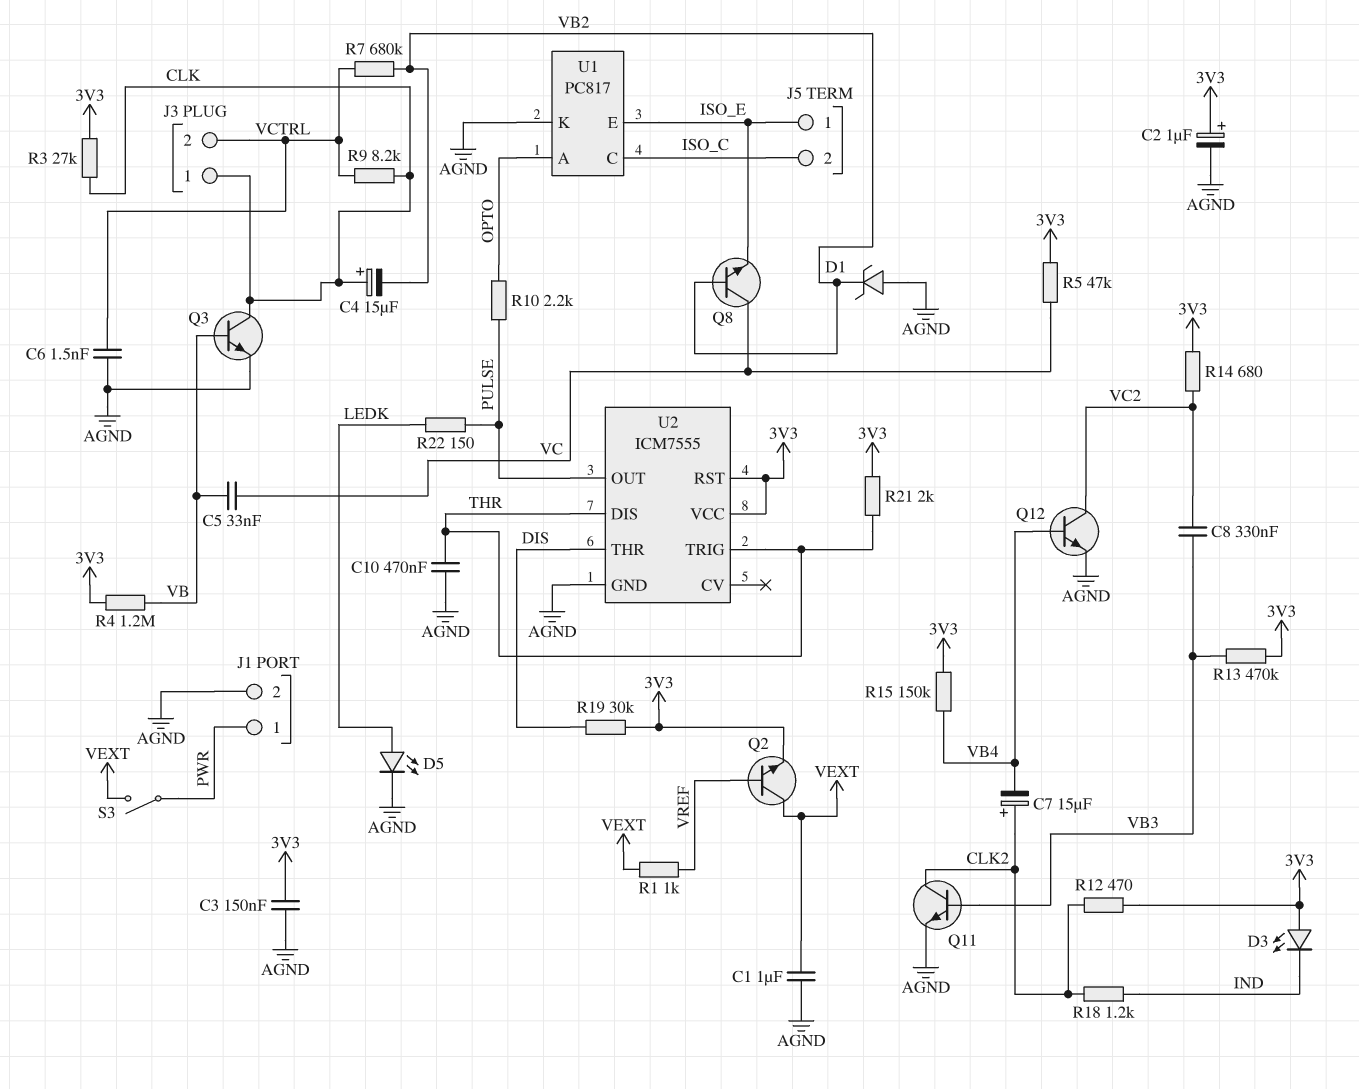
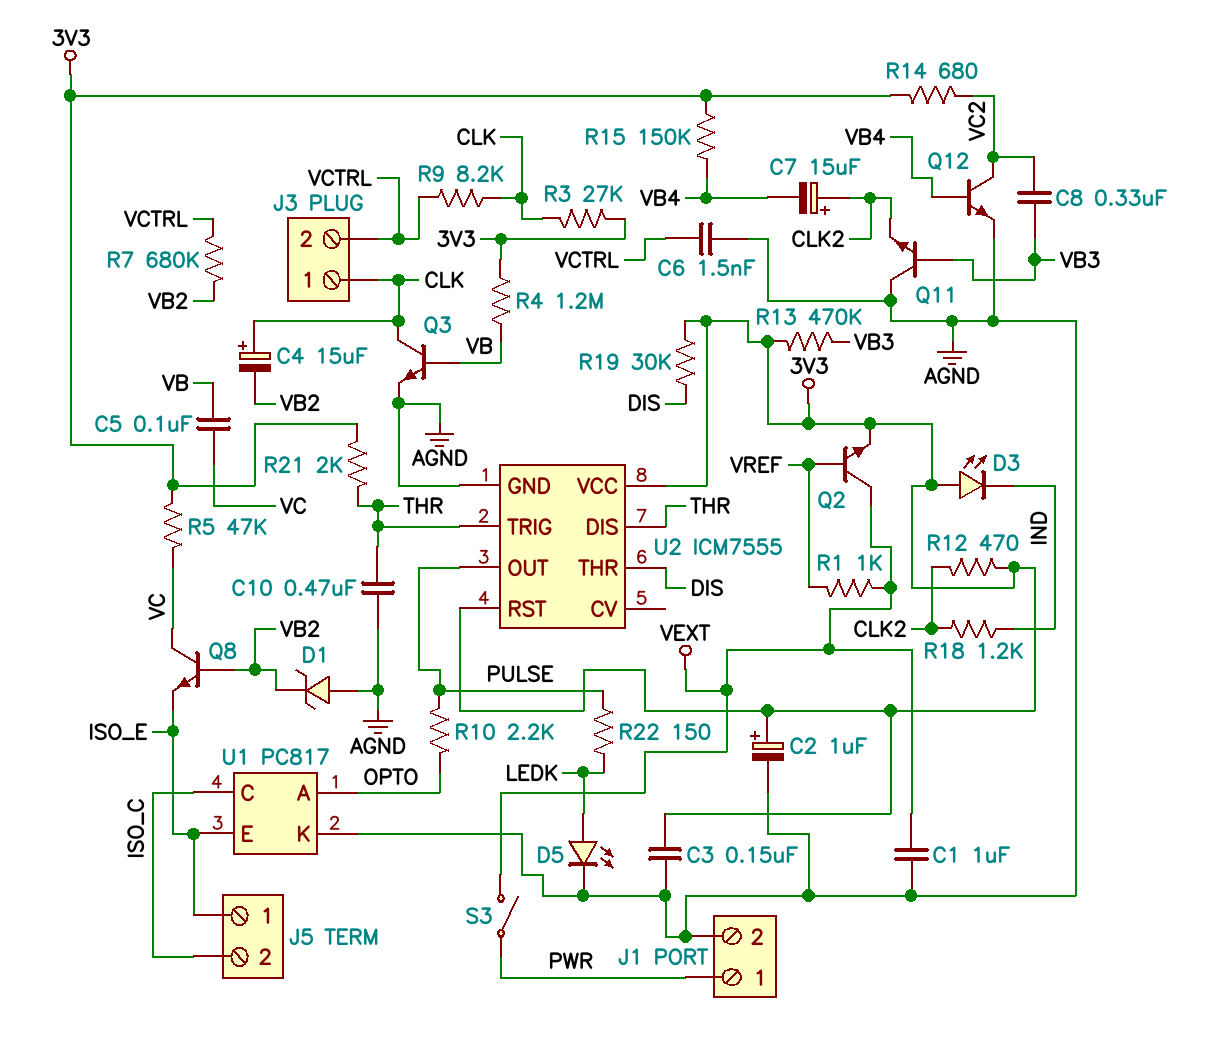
C5: 33nF (VB, VC) -> 100nF (VB, VC)
Q11: NPN (B VB3, C CLK2, E AGND) -> NPN (B VB3, C AGND, E CLK2)

